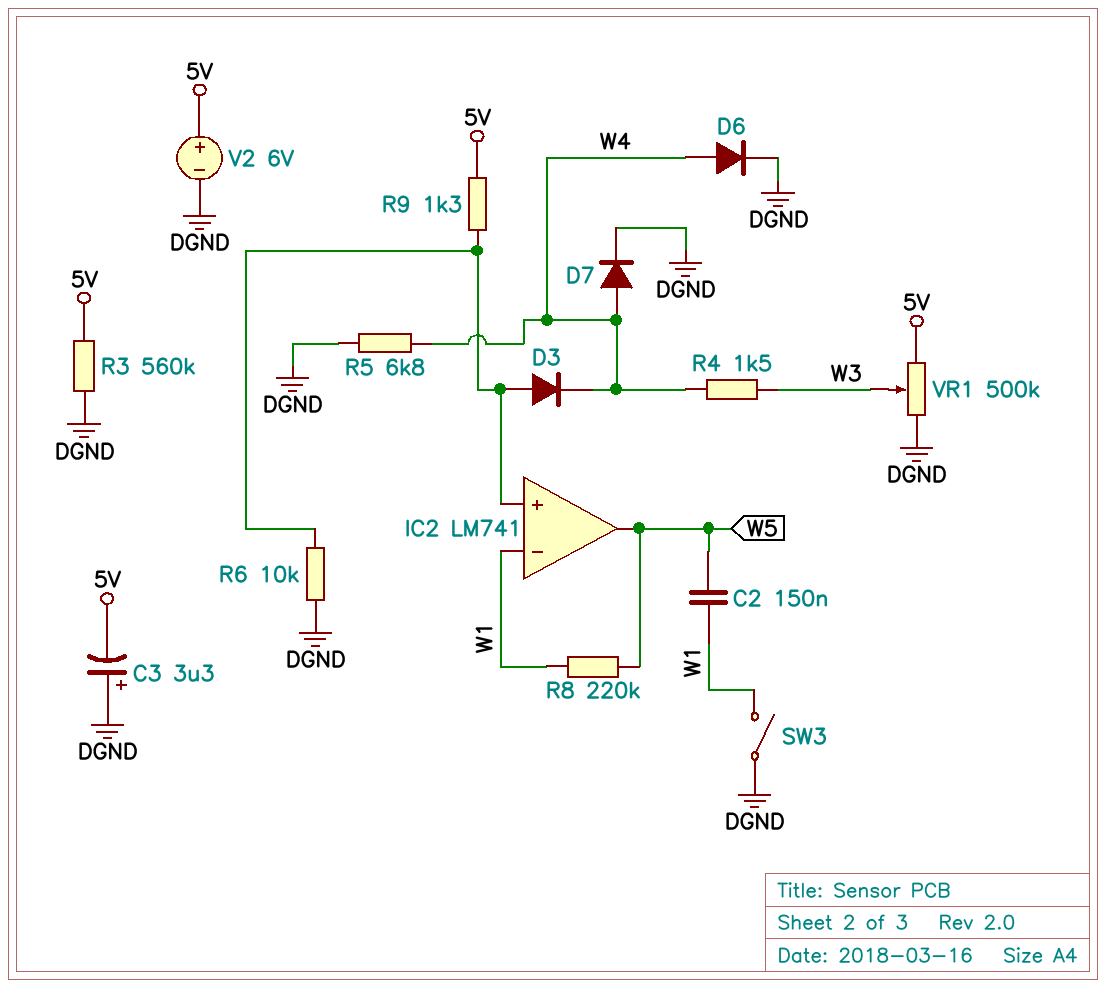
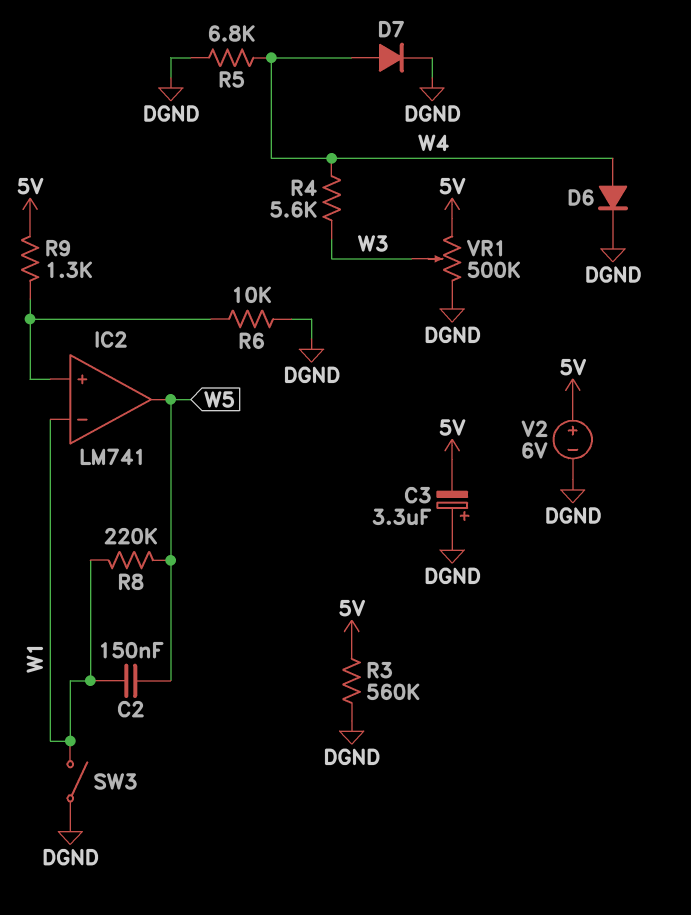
D3: diode (A IC2/in+, K W4) -> none
R4: 1.5k (W3, W4) -> 5.6k (W3, W4)

